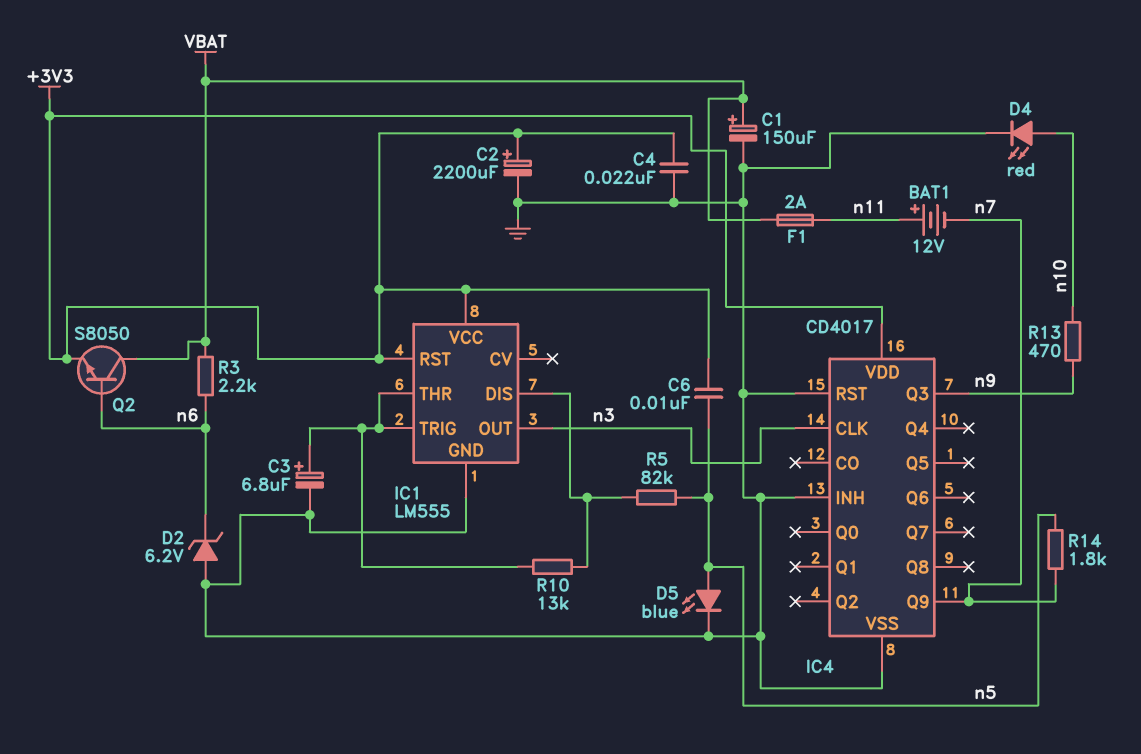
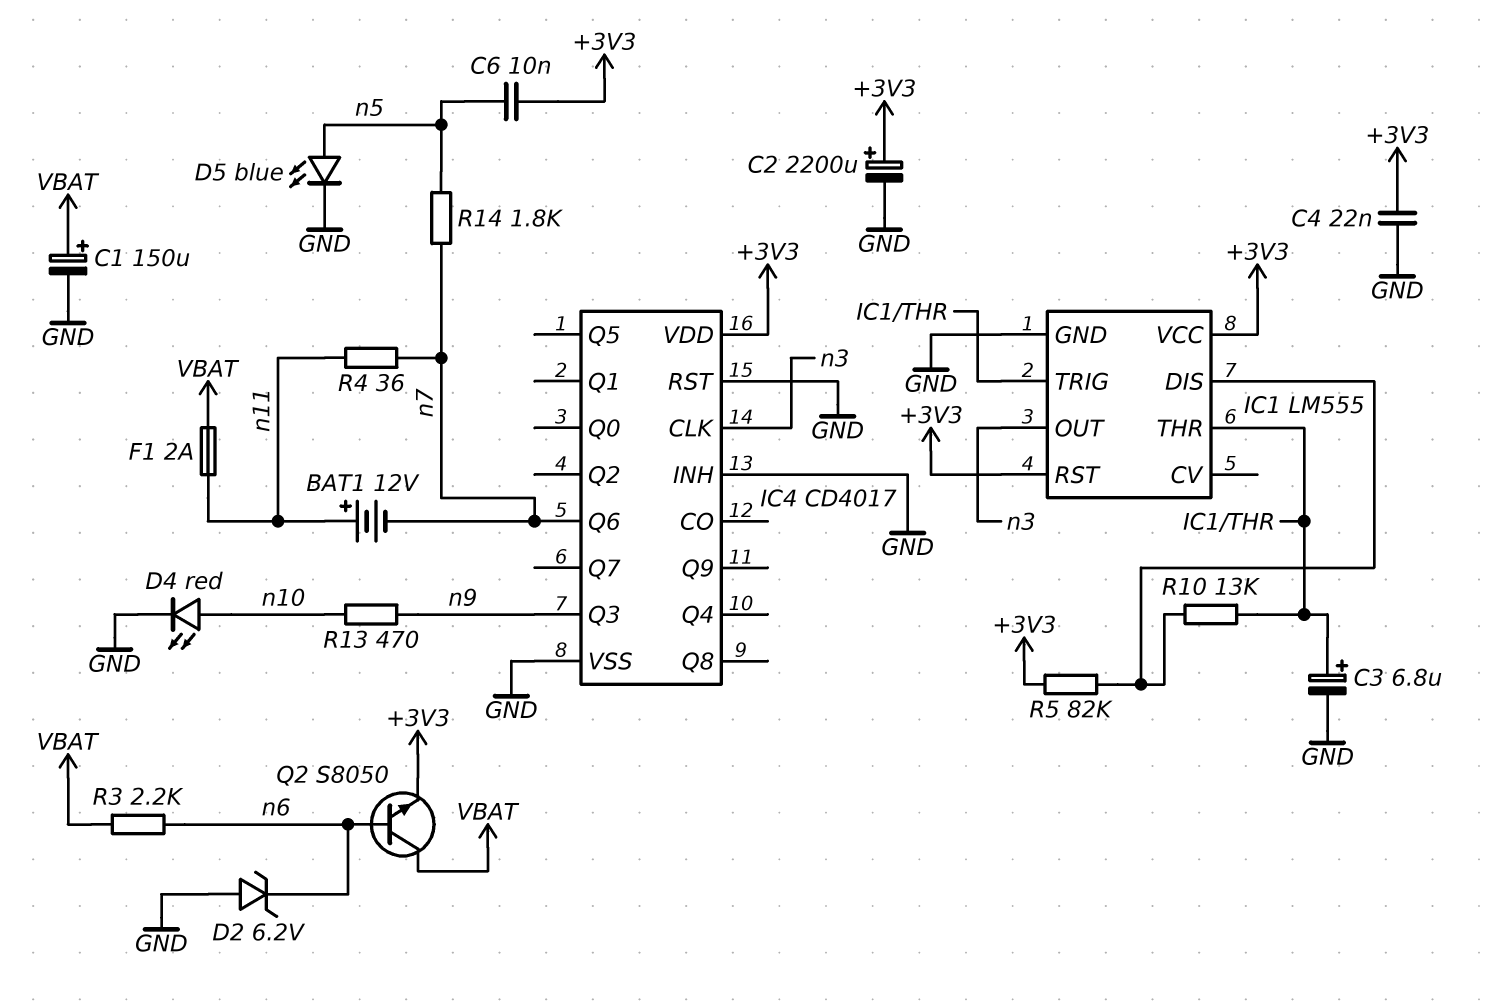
IC4 pin Q6: none -> n7
IC4 pin Q9: n7 -> none
R4: none -> 36 (n7, n11)
R5: 82k (IC1/DIS, n5) -> 82k (+3V3, IC1/DIS)

